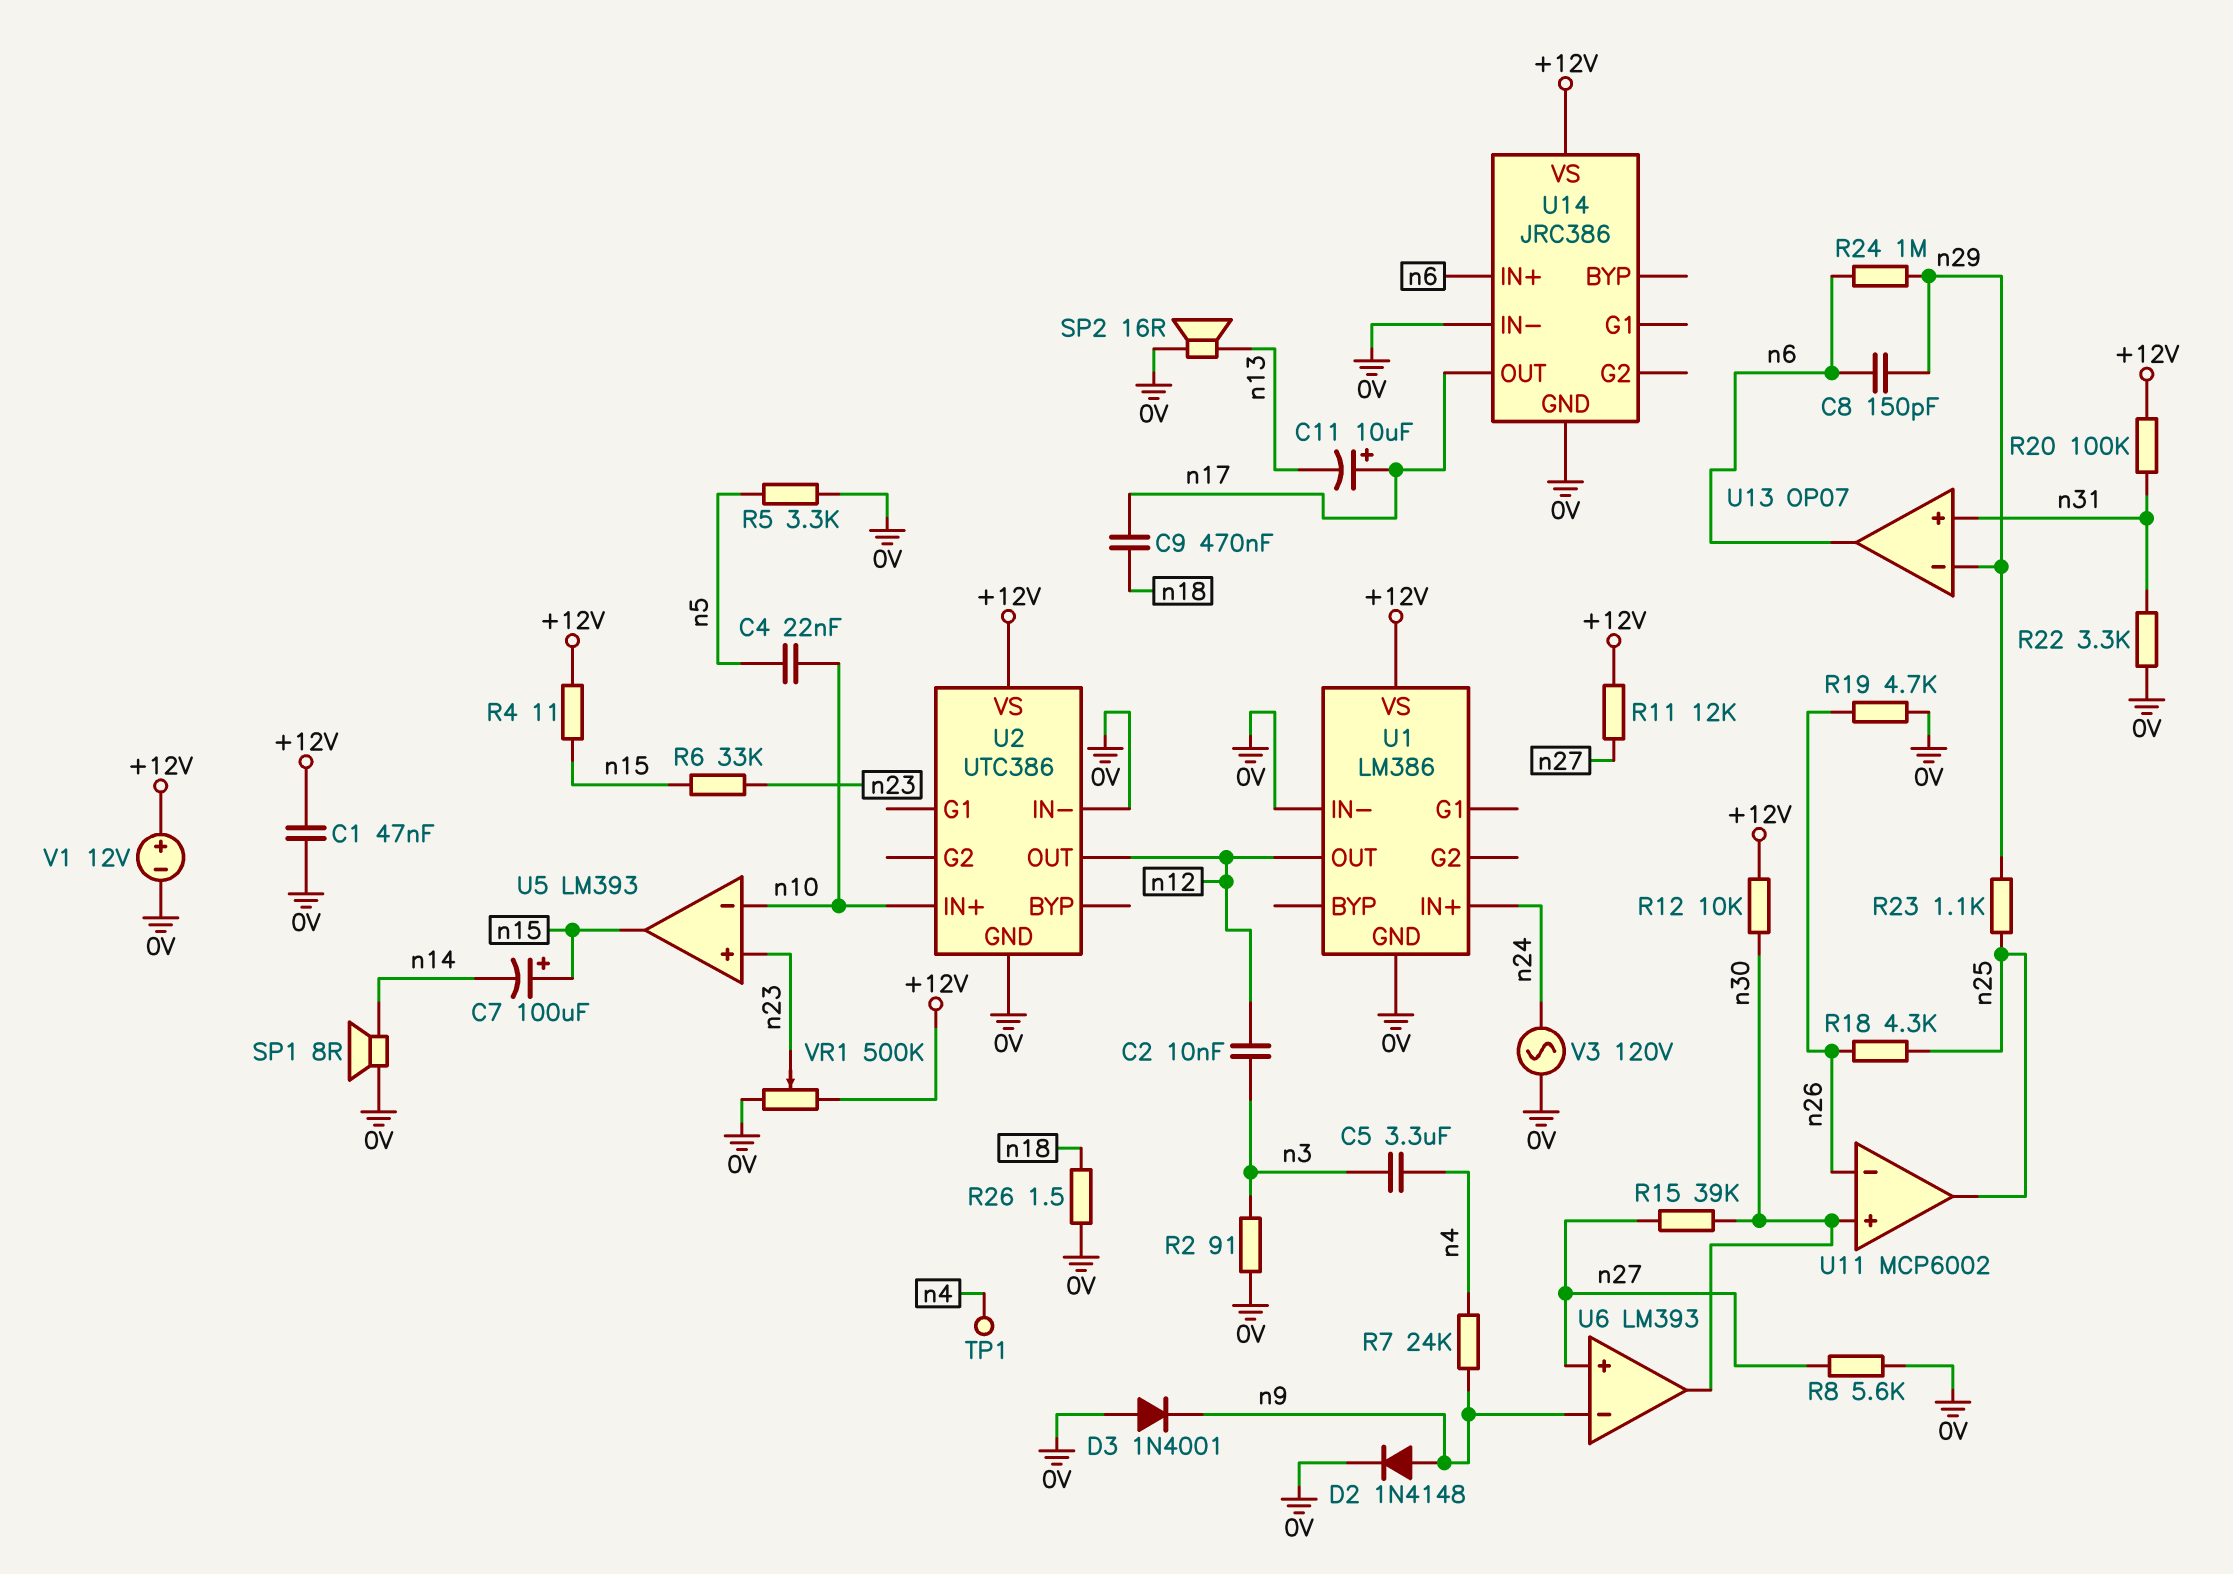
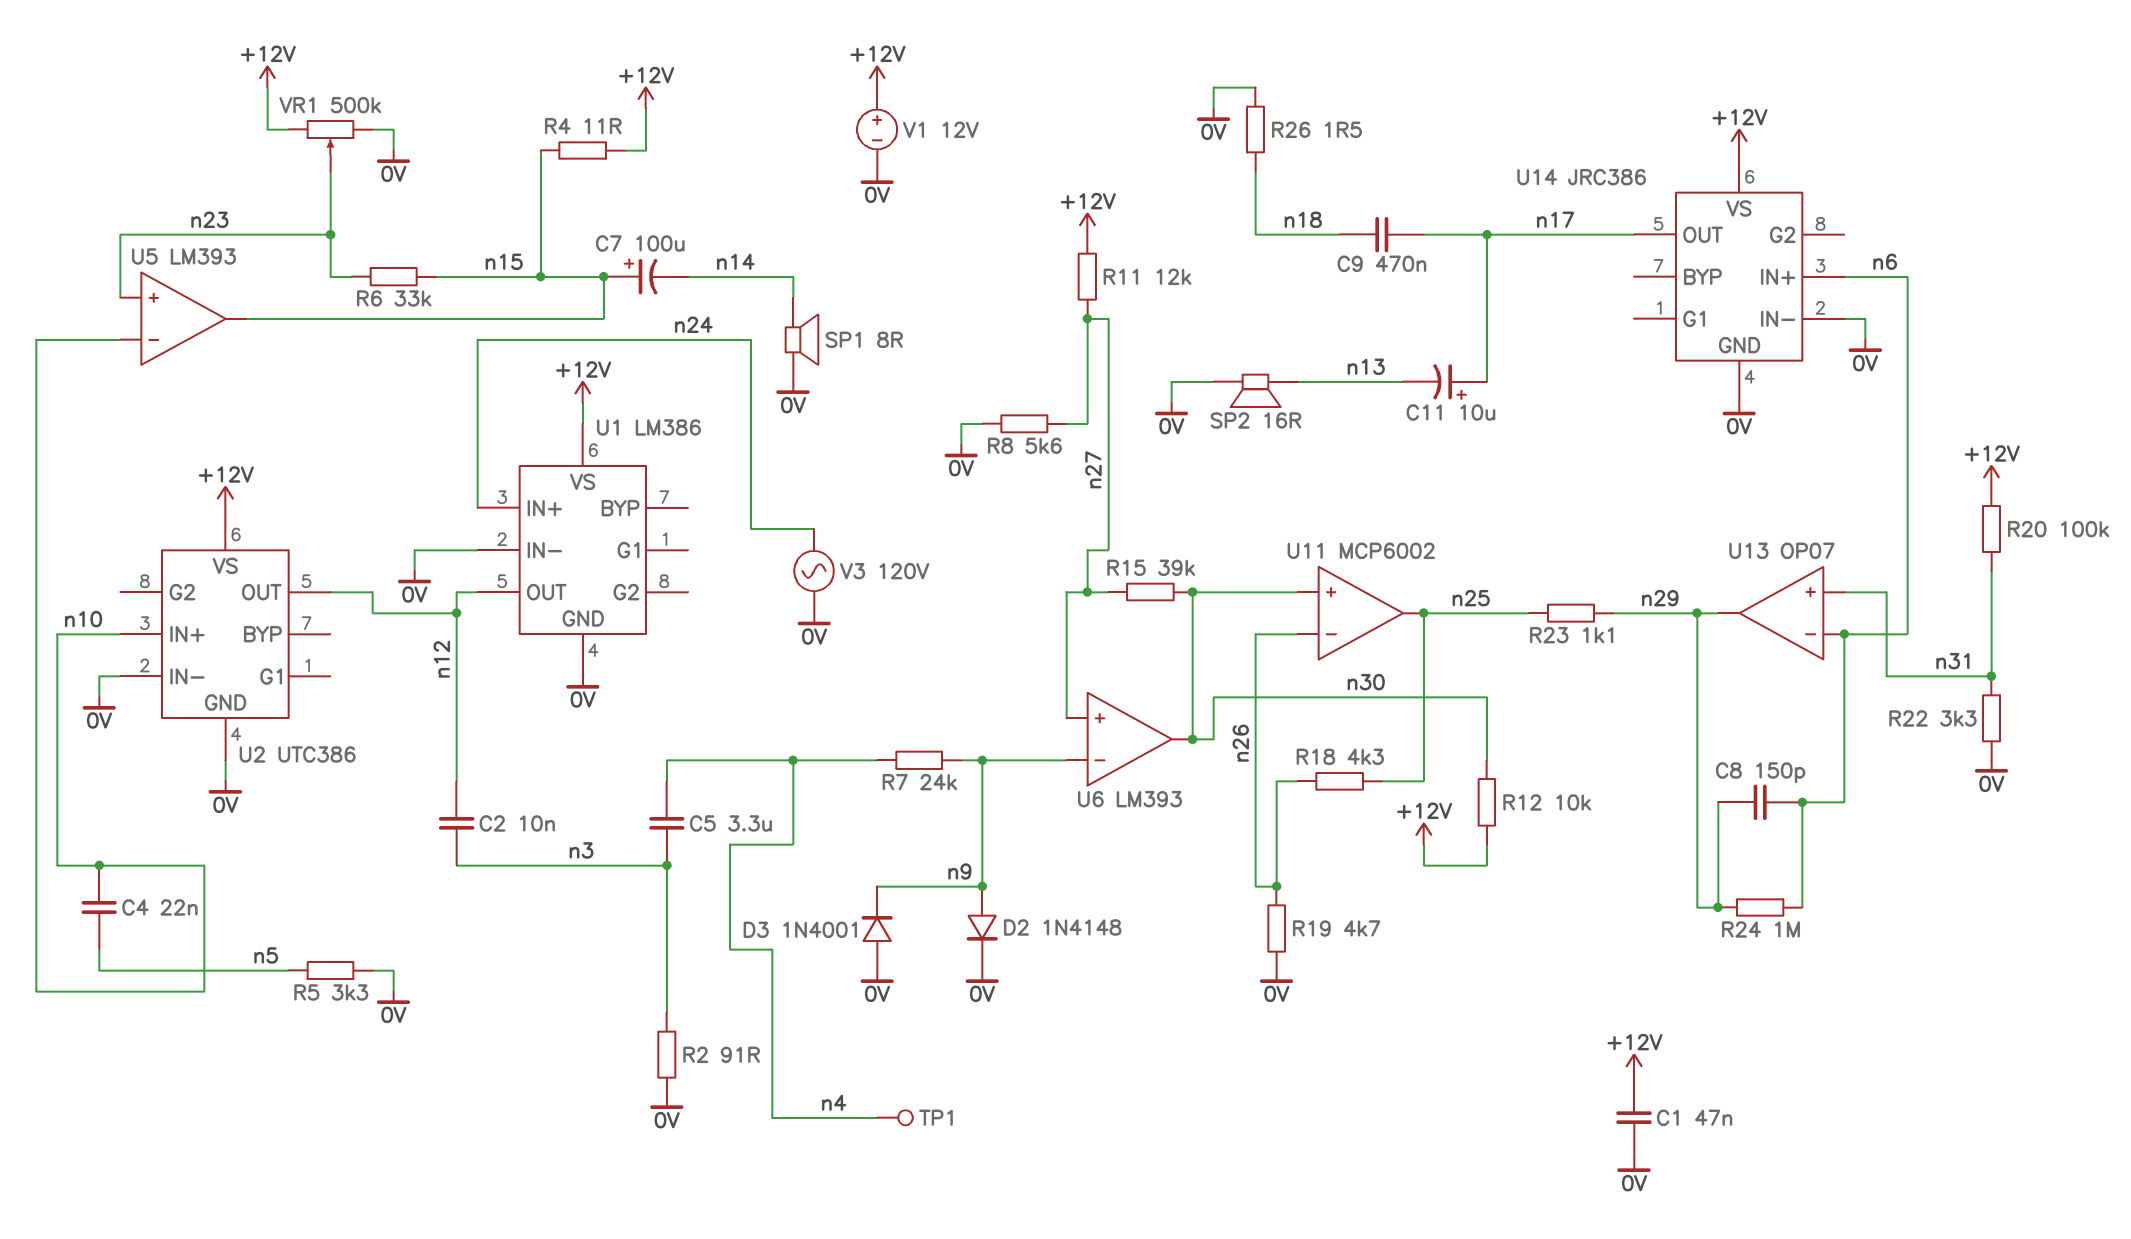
U13 pin in-: n29 -> n6
U13 pin out: n6 -> n29

